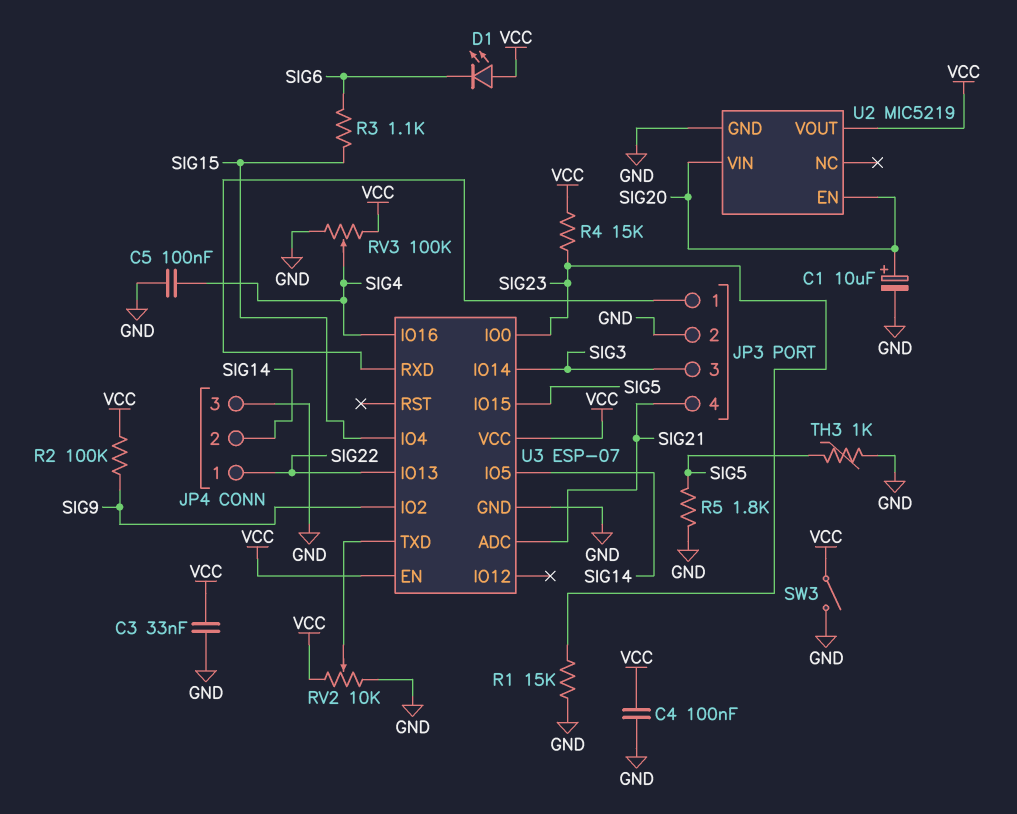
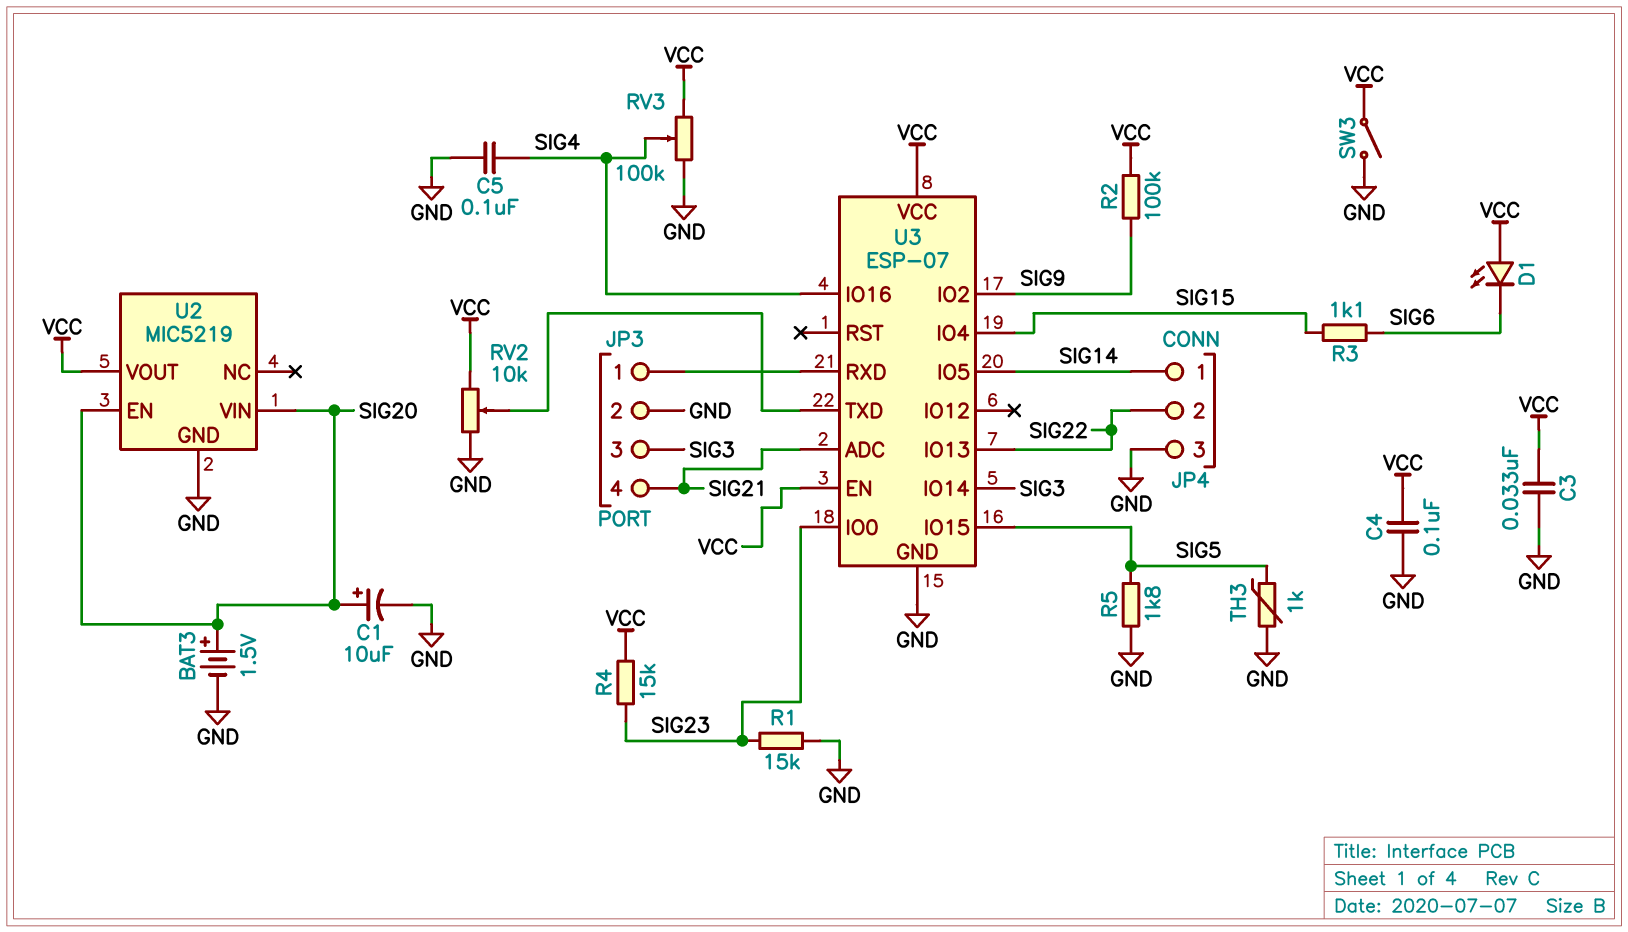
BAT3: none -> 1.5V (plus SIG20, minus GND)
JP4 pin 1: SIG22 -> SIG14
JP4 pin 2: SIG14 -> SIG22

